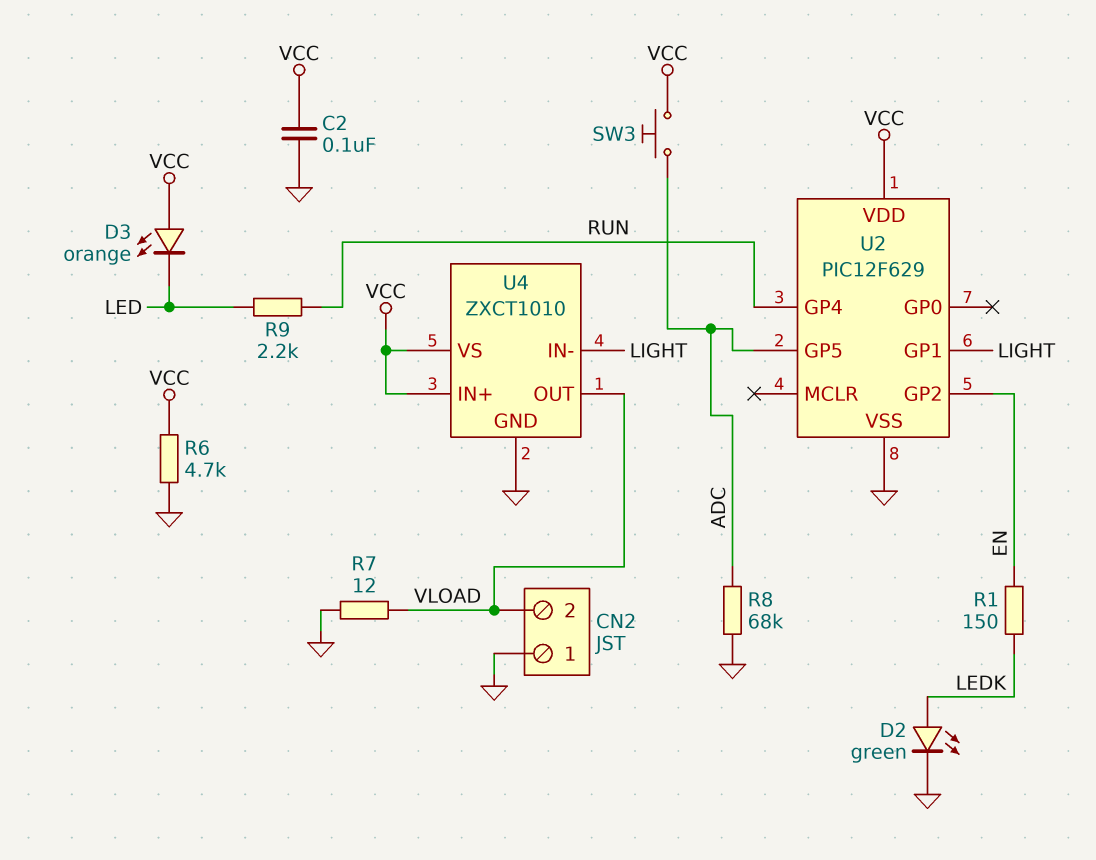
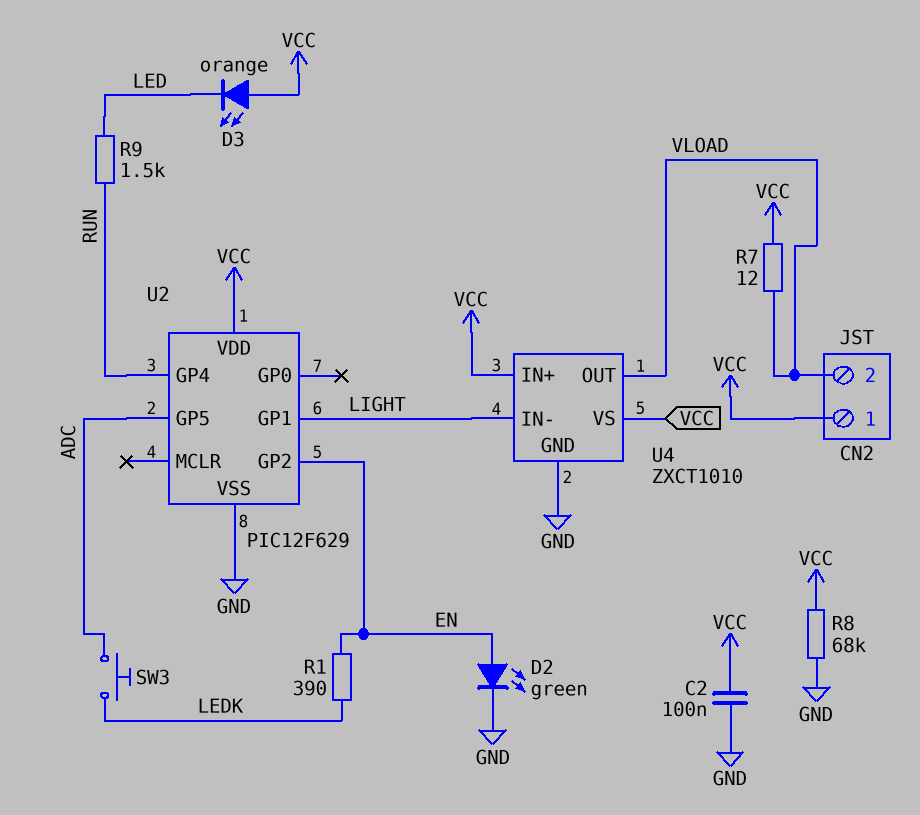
CN2 pin 1: GND -> VCC
D2: LED green (A LEDK, K GND) -> LED green (A EN, K GND)
R1: 150 (EN, LEDK) -> 390 (EN, LEDK)
R6: 4.7k (GND, VCC) -> none
R7: 12 (GND, VLOAD) -> 12 (VCC, VLOAD)
R8: 68k (ADC, GND) -> 68k (GND, VCC)
R9: 2.2k (LED, RUN) -> 1.5k (LED, RUN)
SW3: button (ADC, VCC) -> button (ADC, LEDK)

